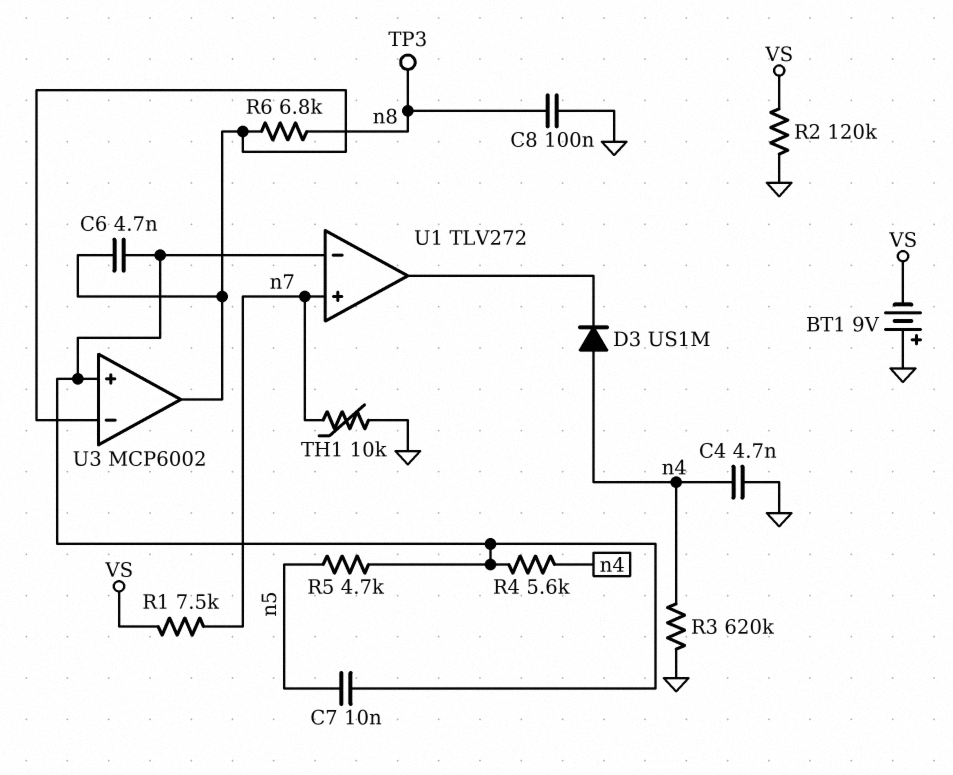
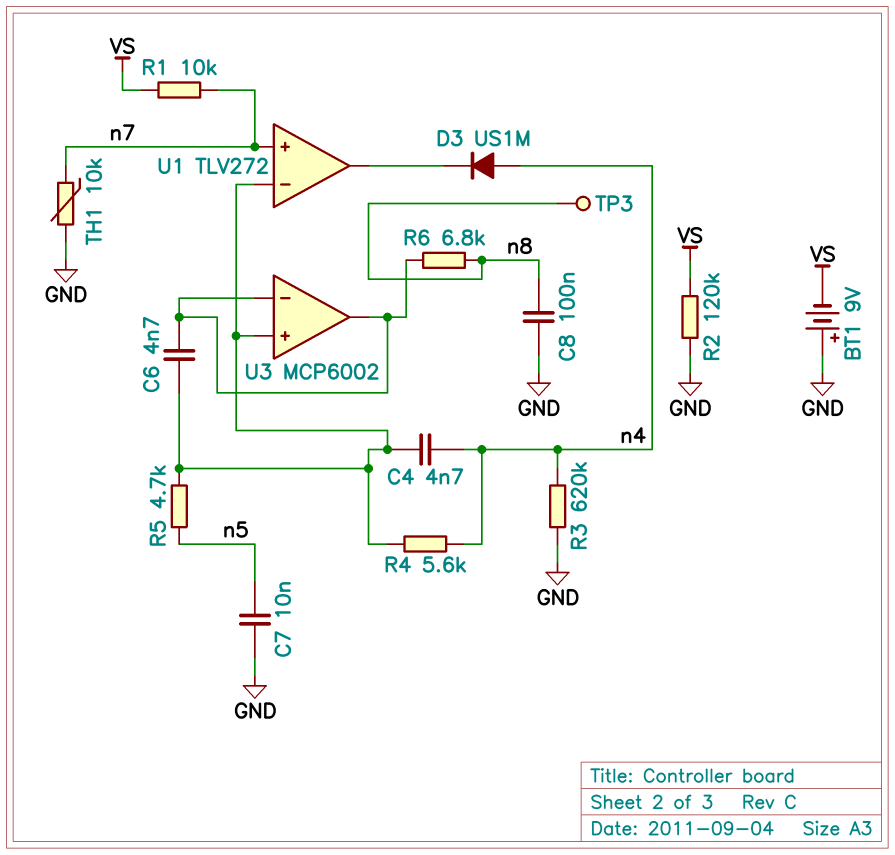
C4: 4.7nF (GND, n4) -> 4.7nF (U1/in-, n4)
C7: 10nF (U1/in-, n5) -> 10nF (GND, n5)
R1: 7.5k (VS, n7) -> 10k (VS, n7)

